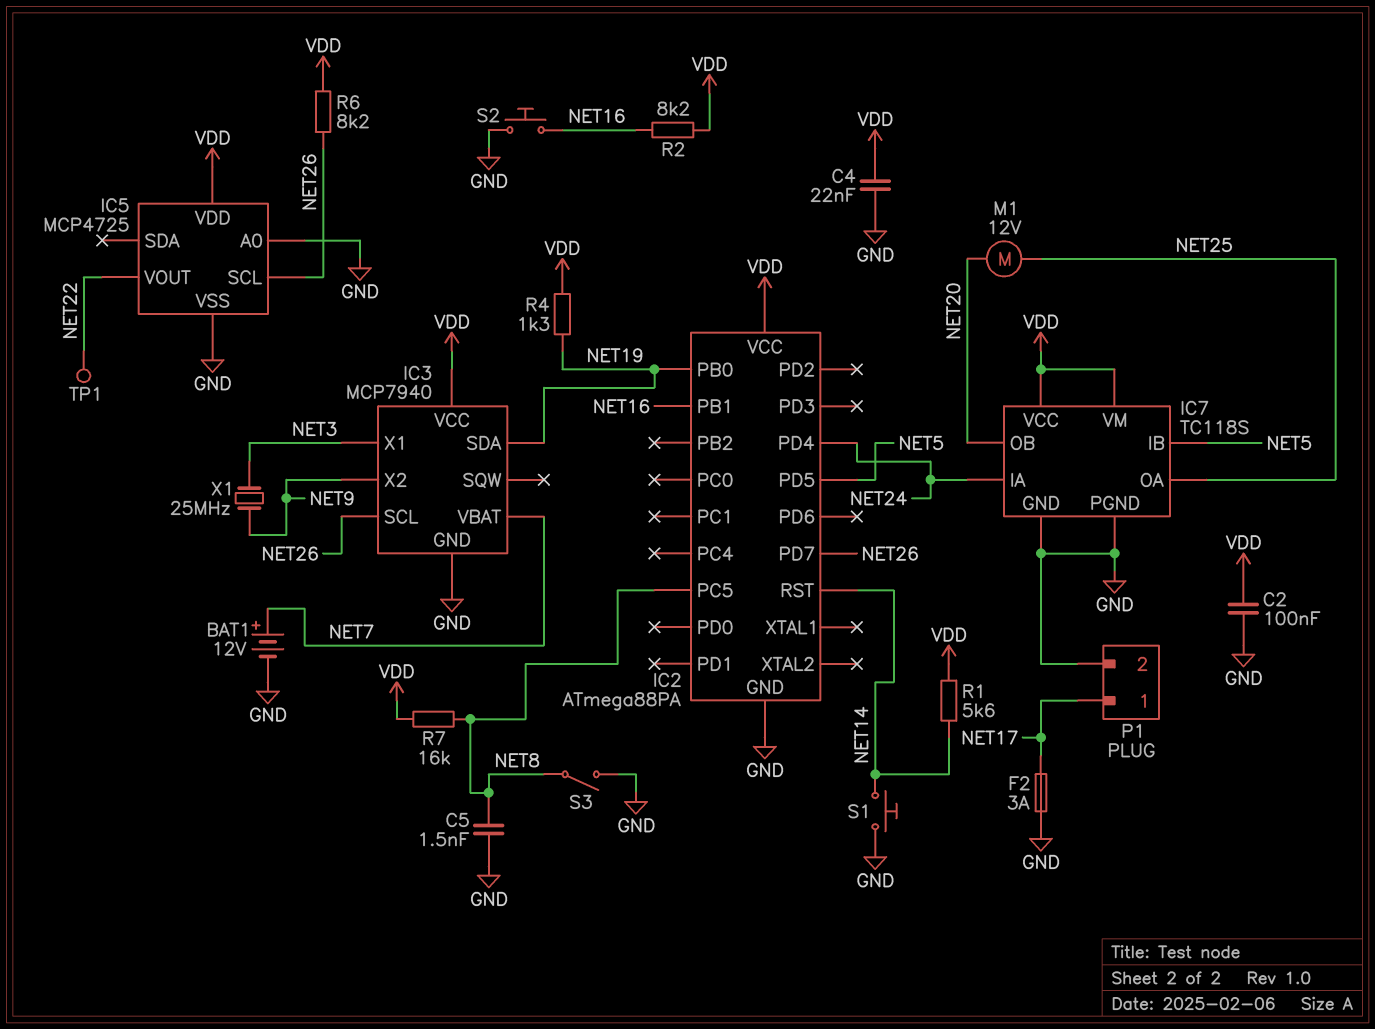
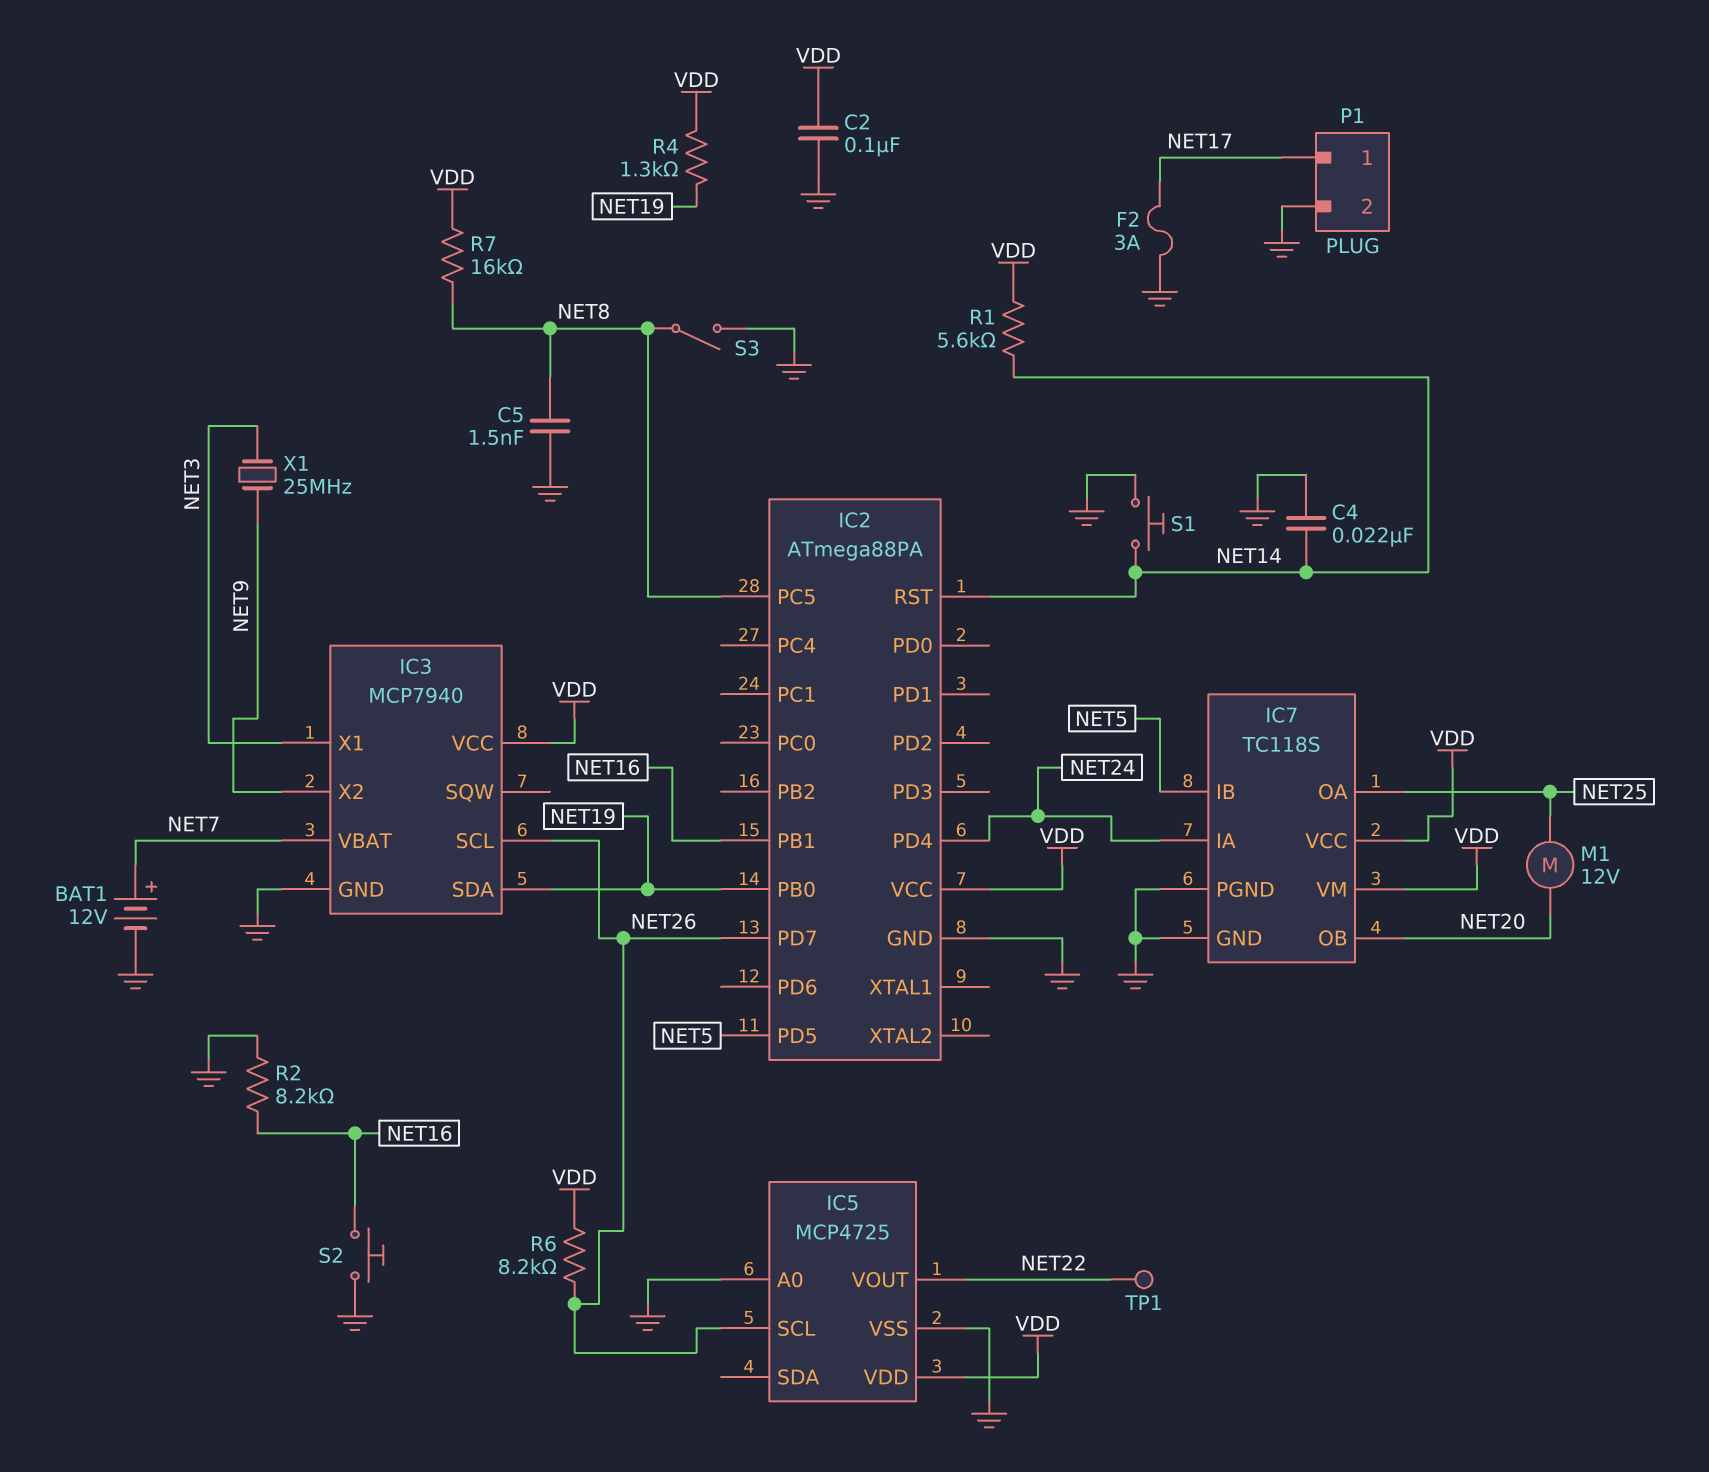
C4: 22nF (GND, VDD) -> 22nF (GND, NET14)
R2: 8.2k (NET16, VDD) -> 8.2k (GND, NET16)

